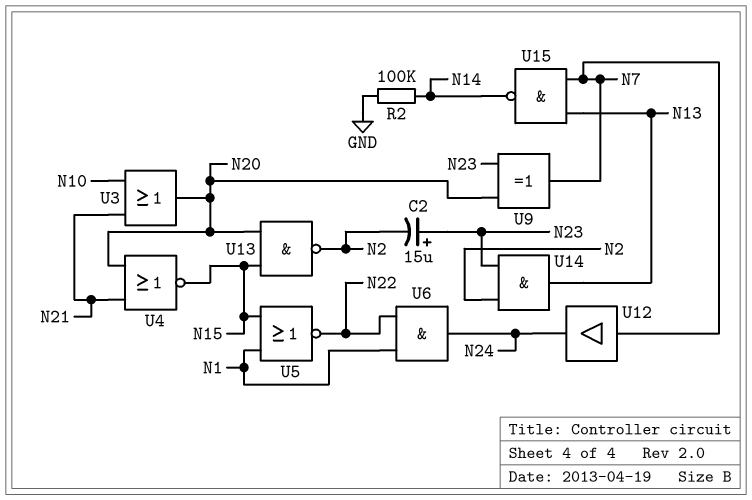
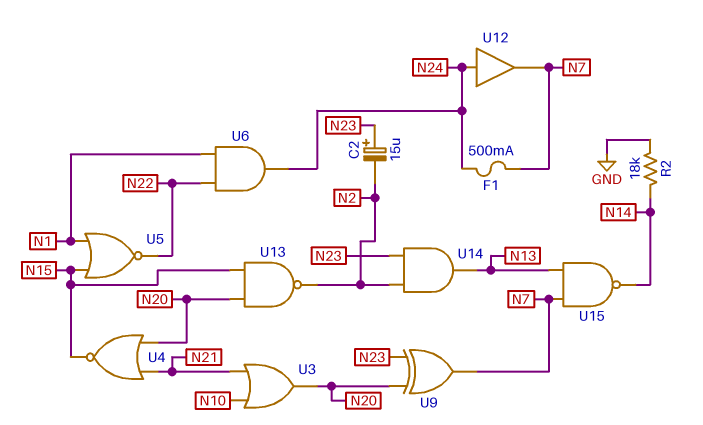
F1: none -> 500mA (N7, N24)
R2: 100k (GND, N14) -> 18k (GND, N14)
U12: buffer (in N7, out N24) -> buffer (in N24, out N7)

